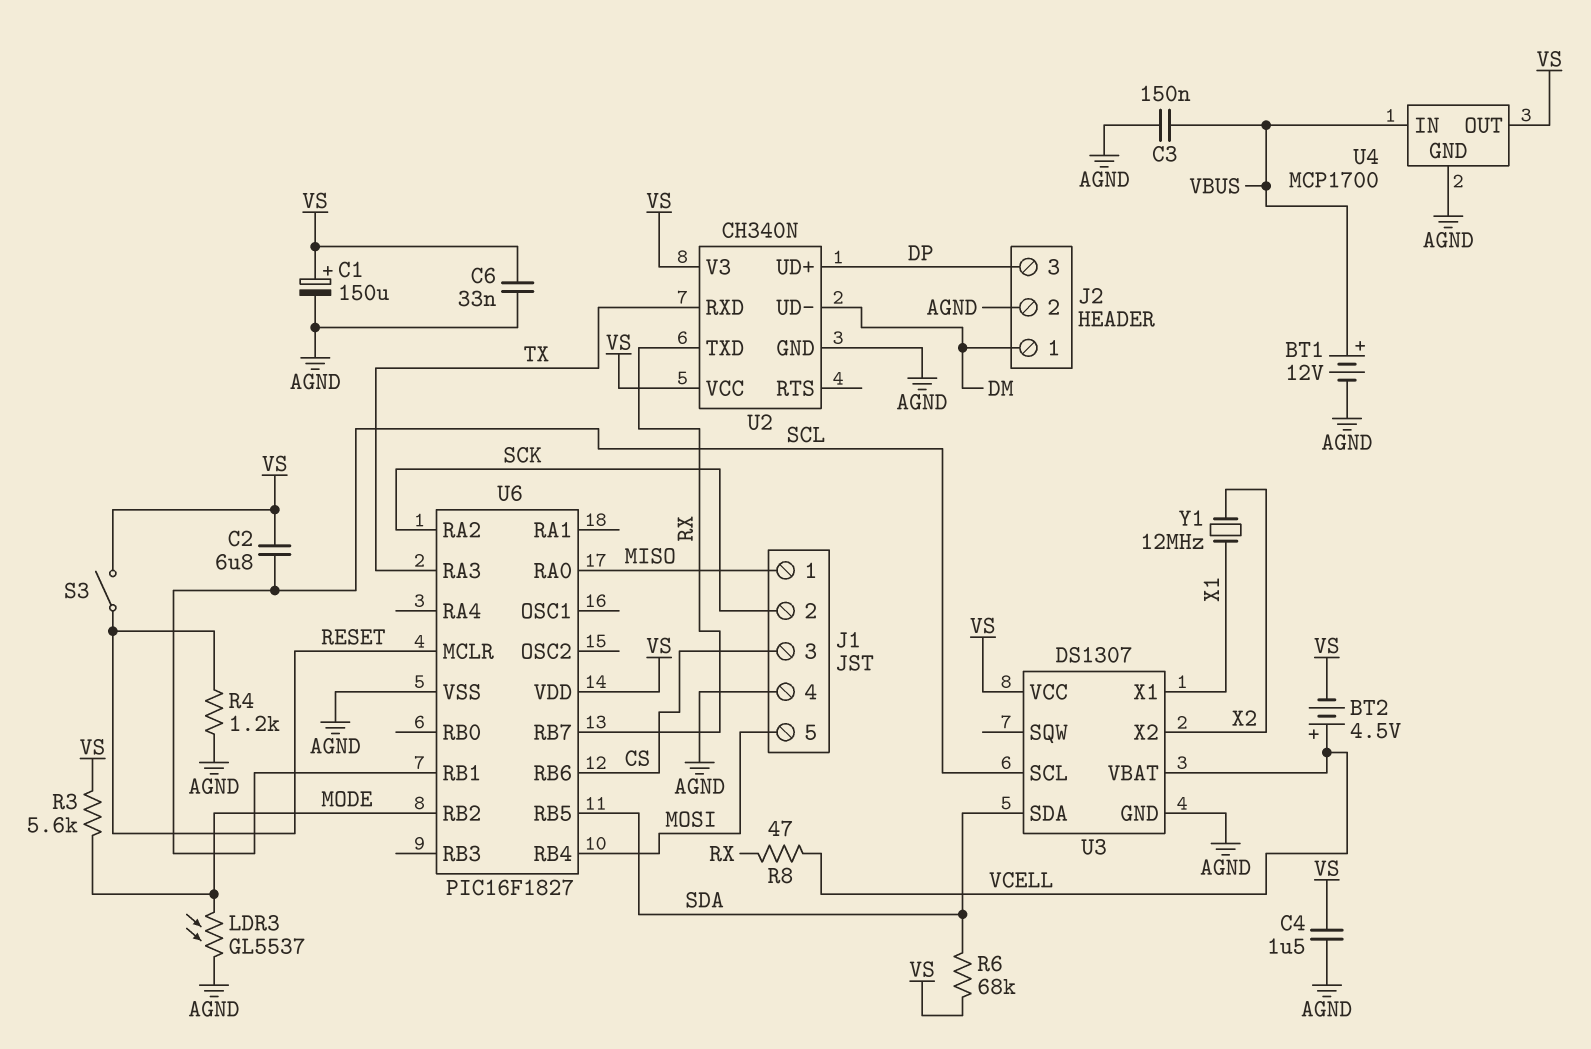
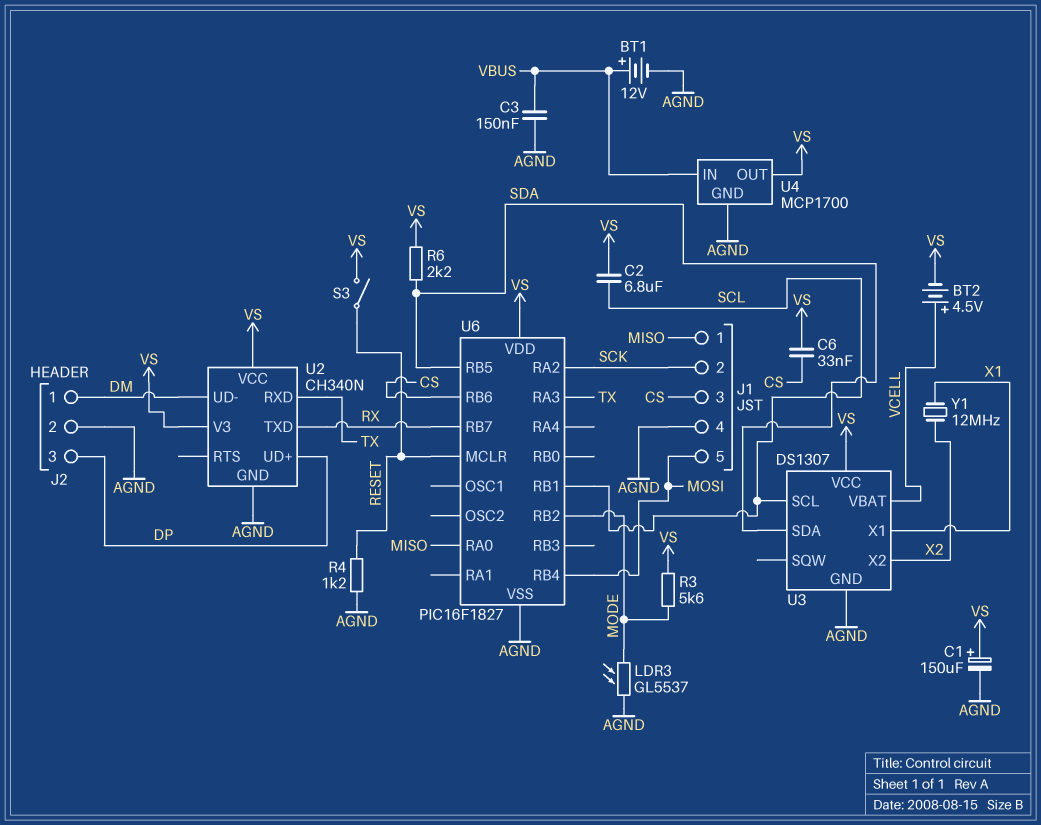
C4: 1.5uF (AGND, VS) -> none
C6: 33nF (AGND, VS) -> 33nF (CS, VS)
R6: 68k (SDA, VS) -> 2.2k (SDA, VS)
R8: 47 (RX, VCELL) -> none

